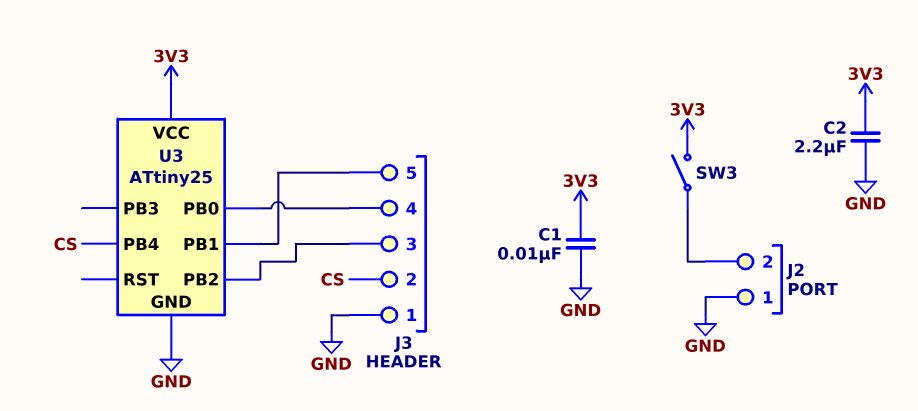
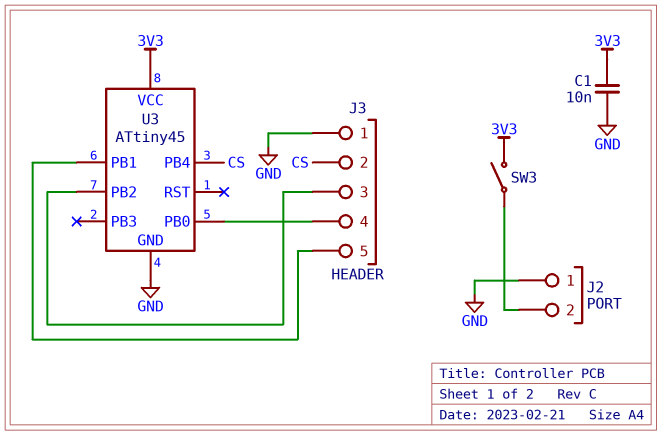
C2: 2.2uF (3V3, GND) -> none
U3: ATtiny25 -> ATtiny45

